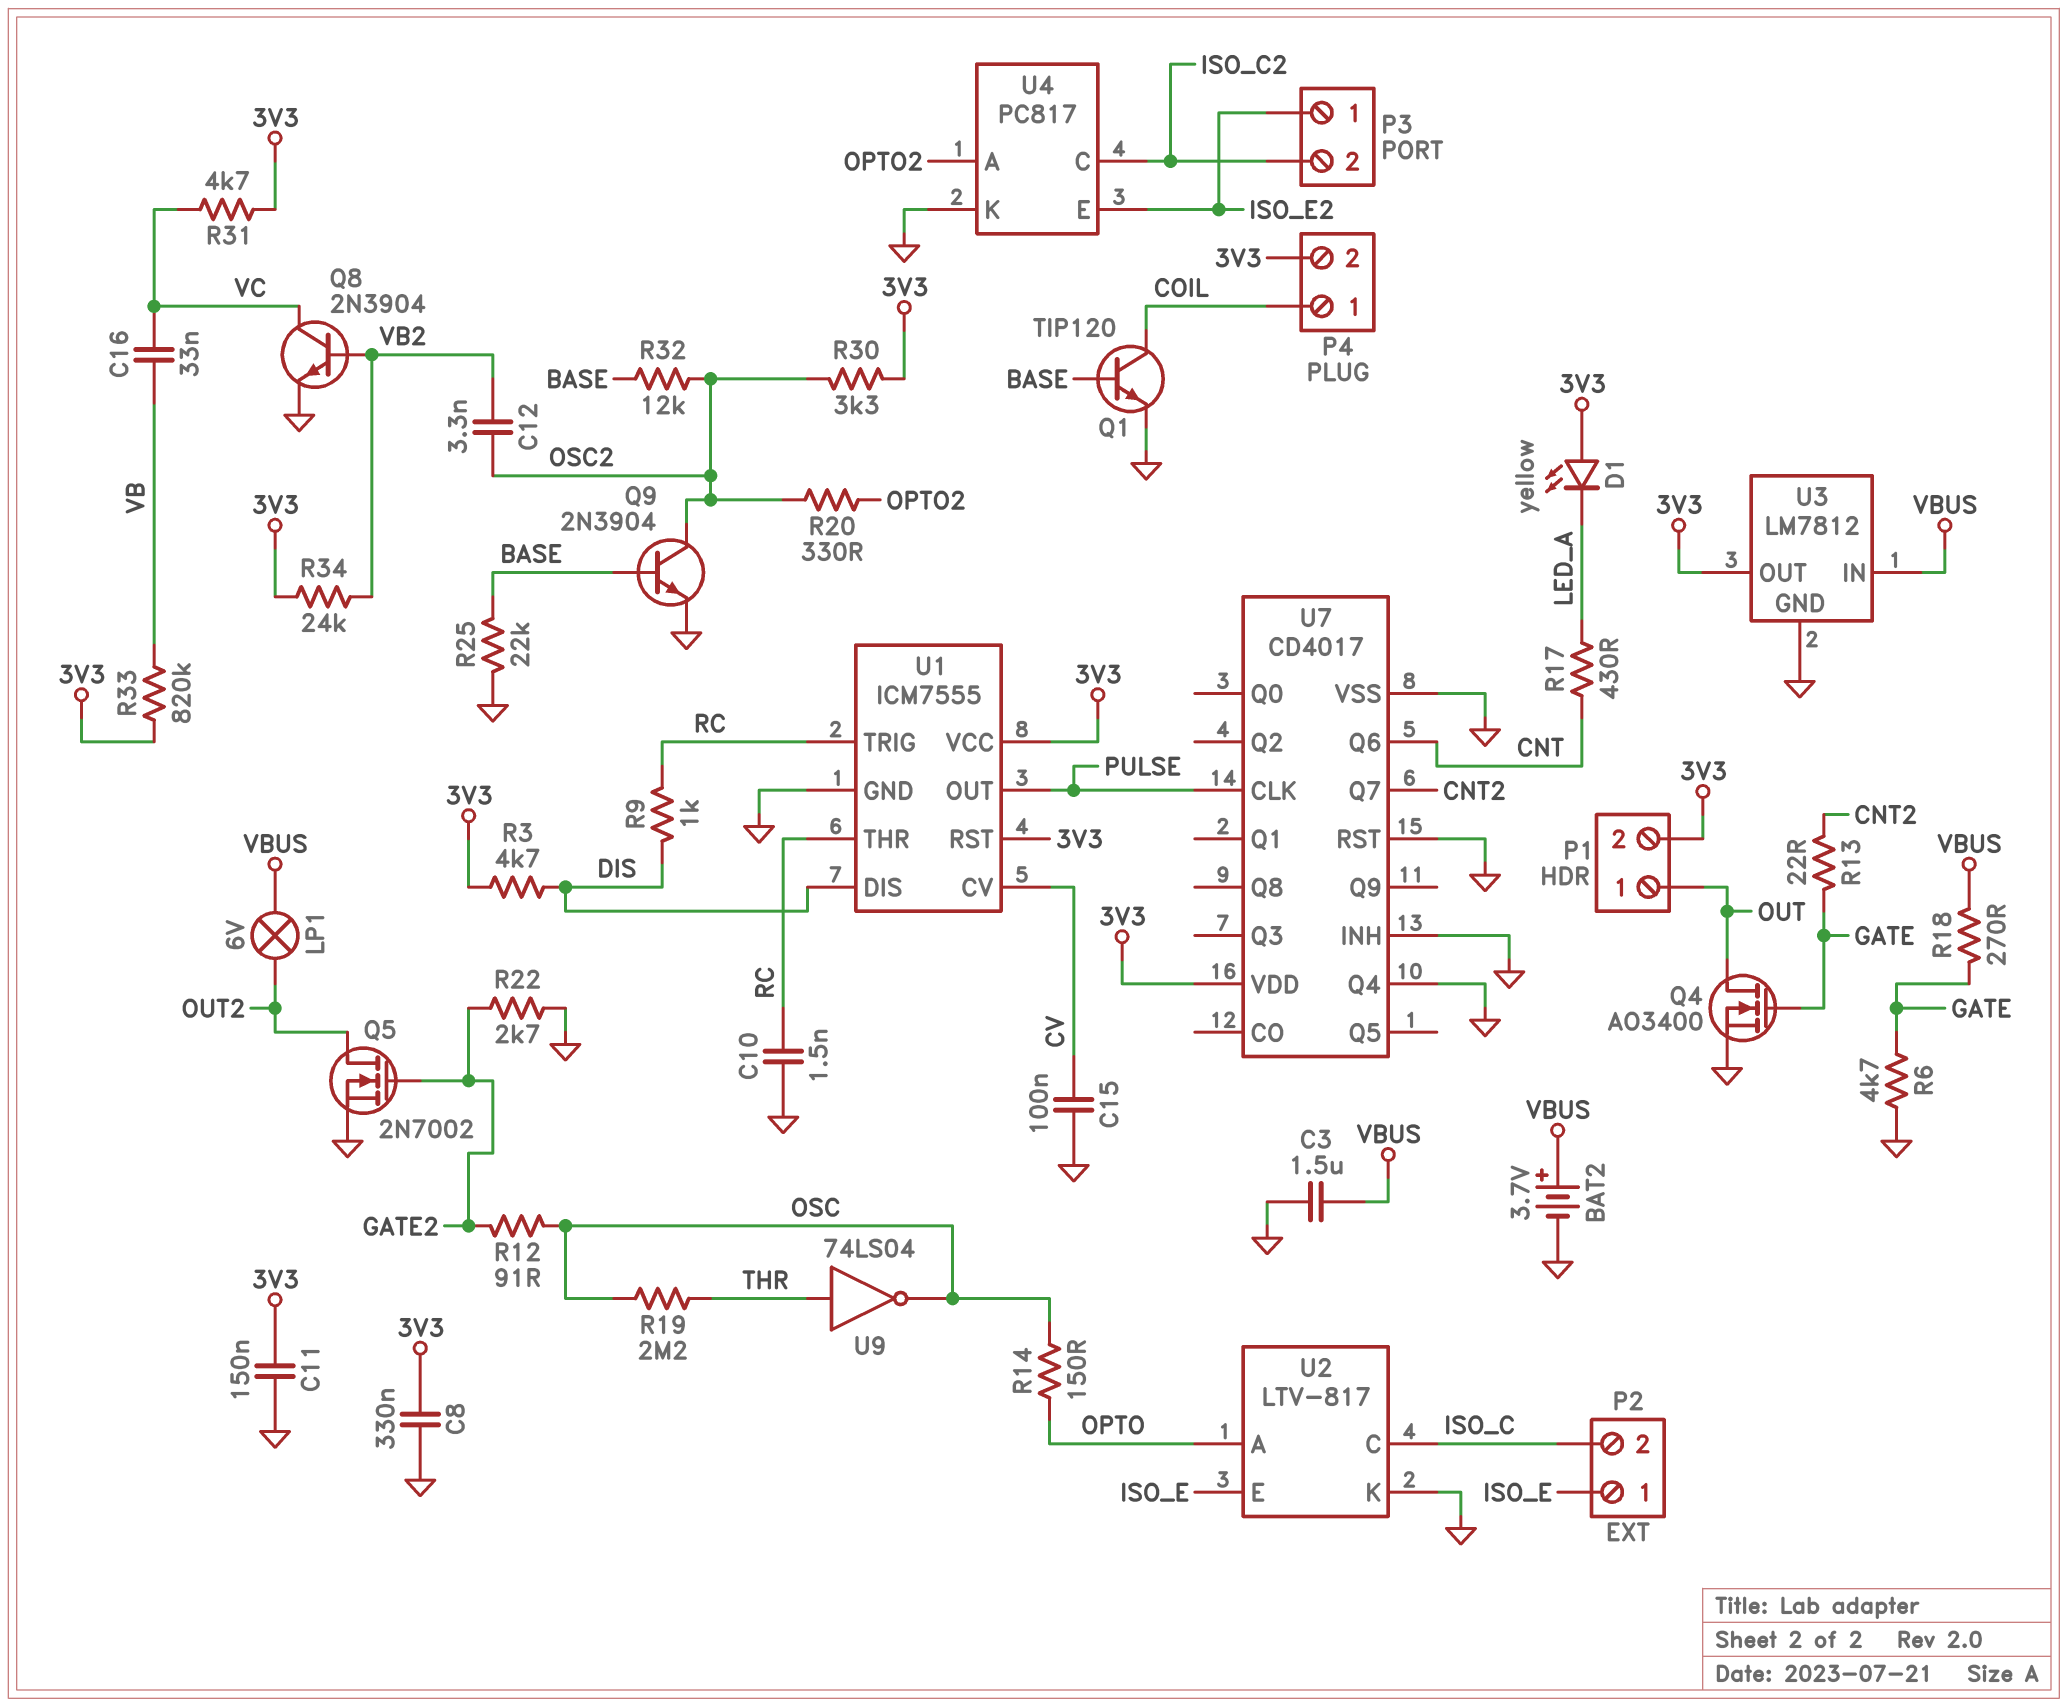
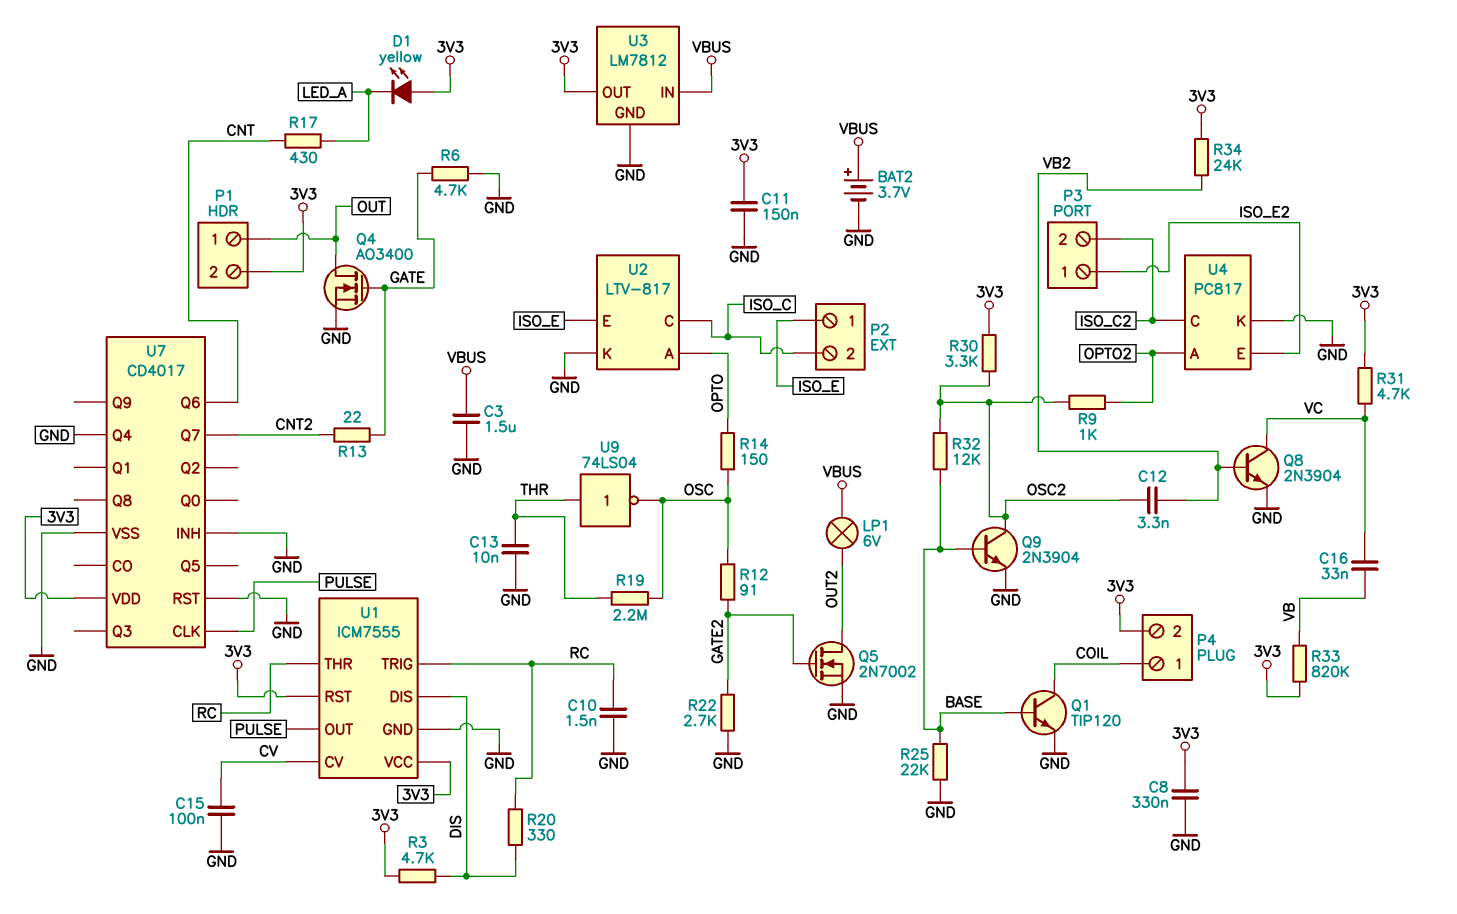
C13: none -> 10nF (GND, THR)
R9: 1k (DIS, RC) -> 1k (OPTO2, OSC2)
R18: 270 (GATE, VBUS) -> none
R20: 330 (OPTO2, OSC2) -> 330 (DIS, RC)

